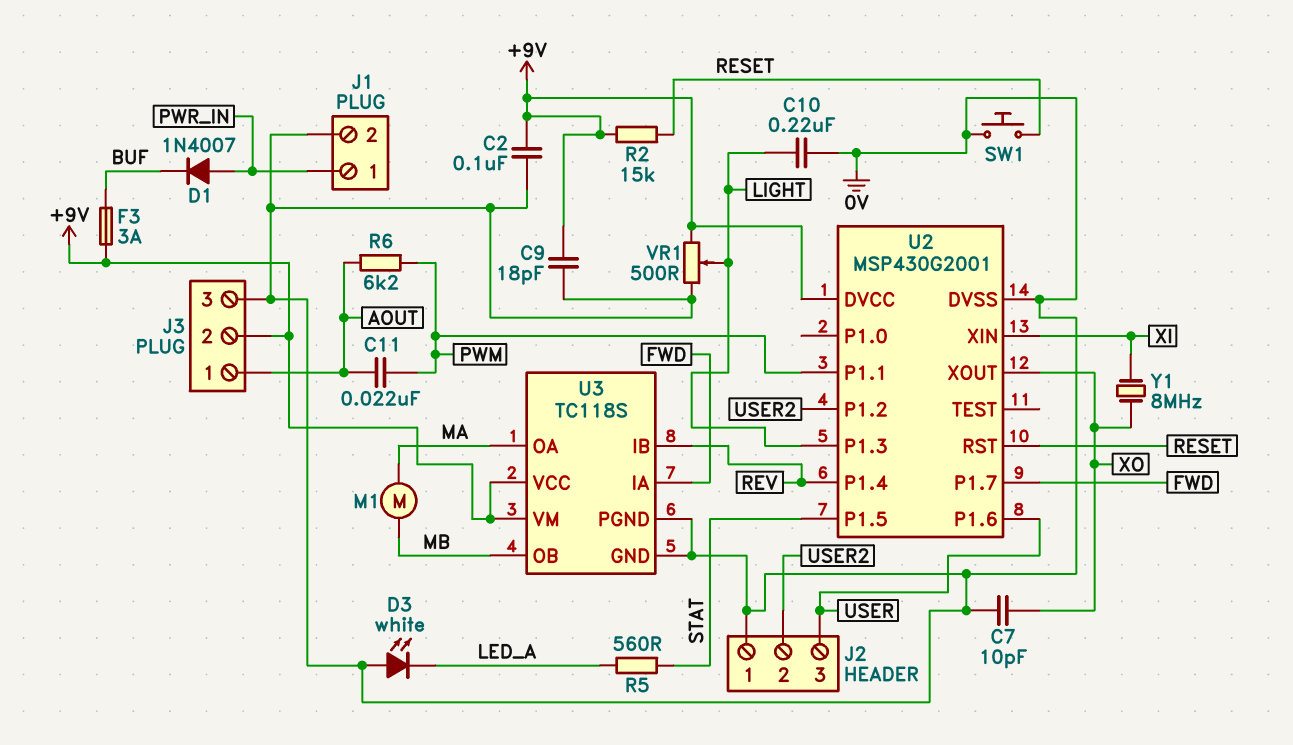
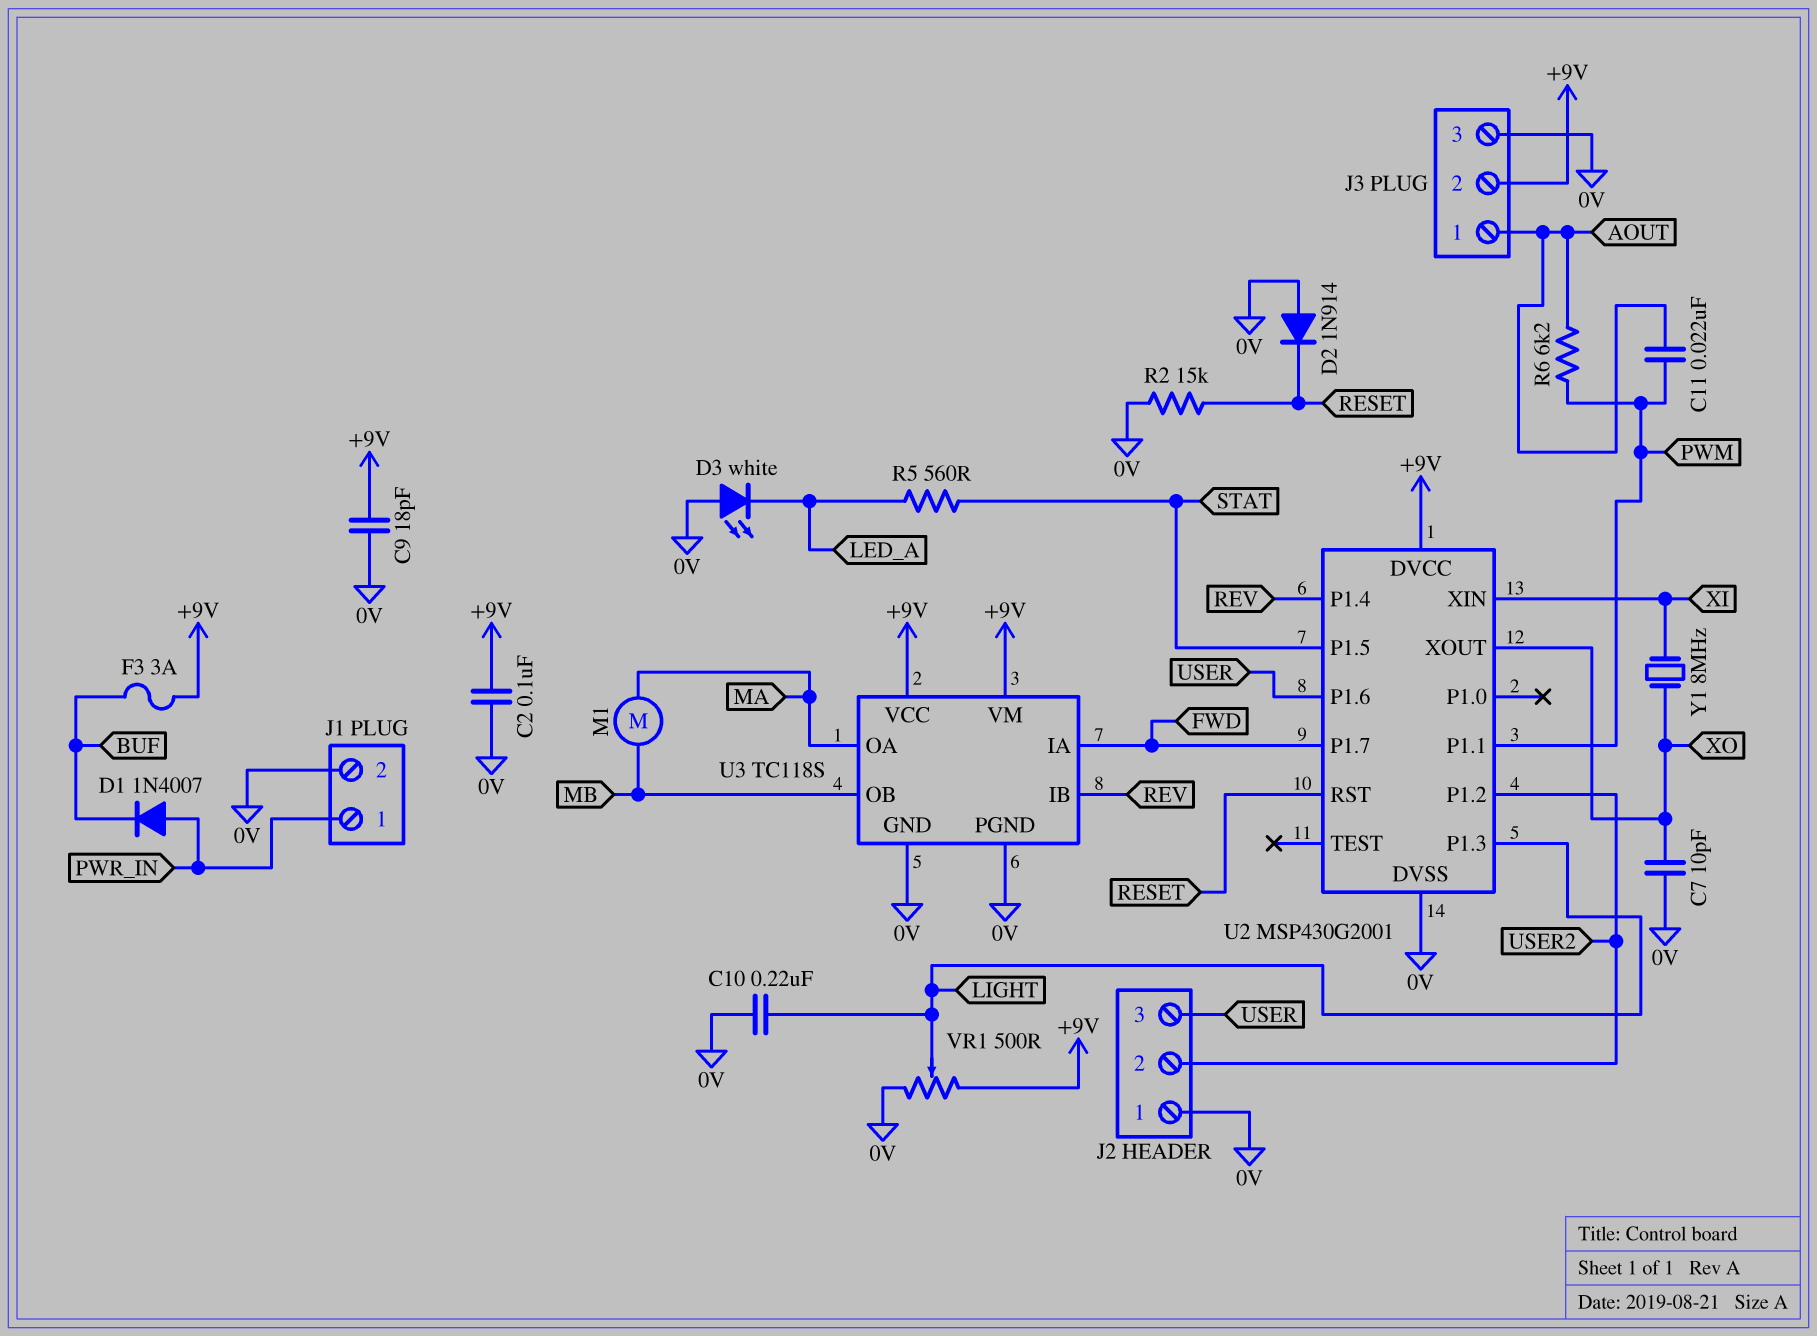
D2: none -> diode 1N914 (A 0V, K RESET)
R2: 15k (+9V, RESET) -> 15k (0V, RESET)
SW1: button (0V, RESET) -> none

